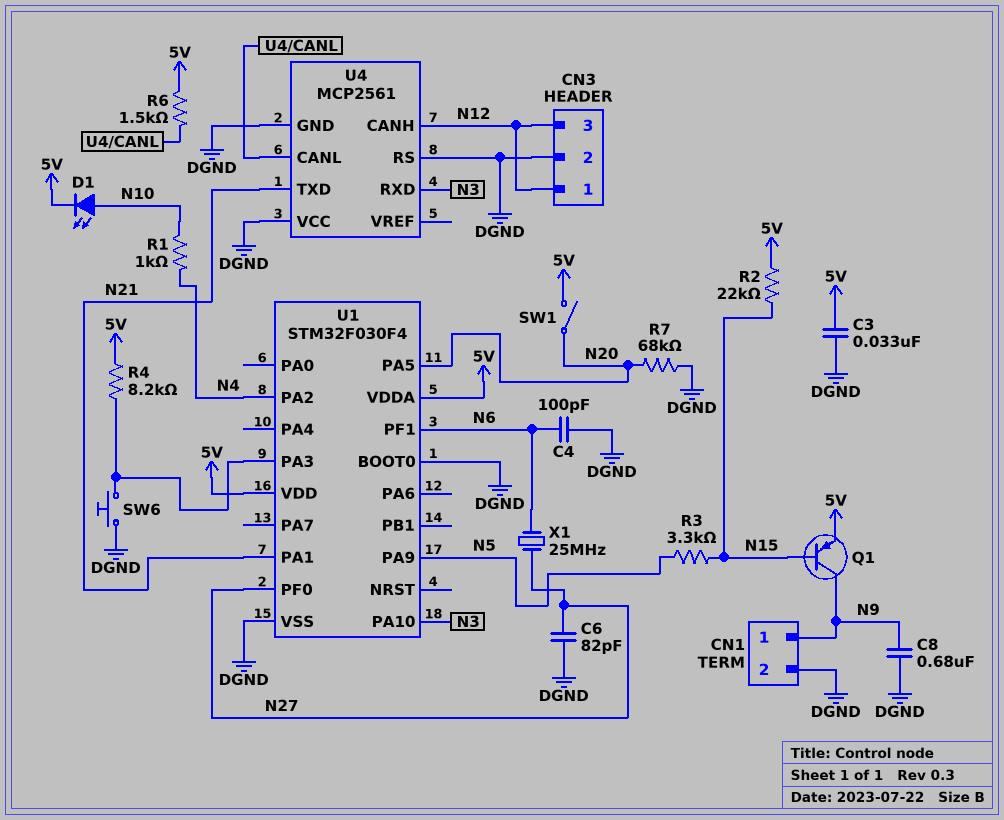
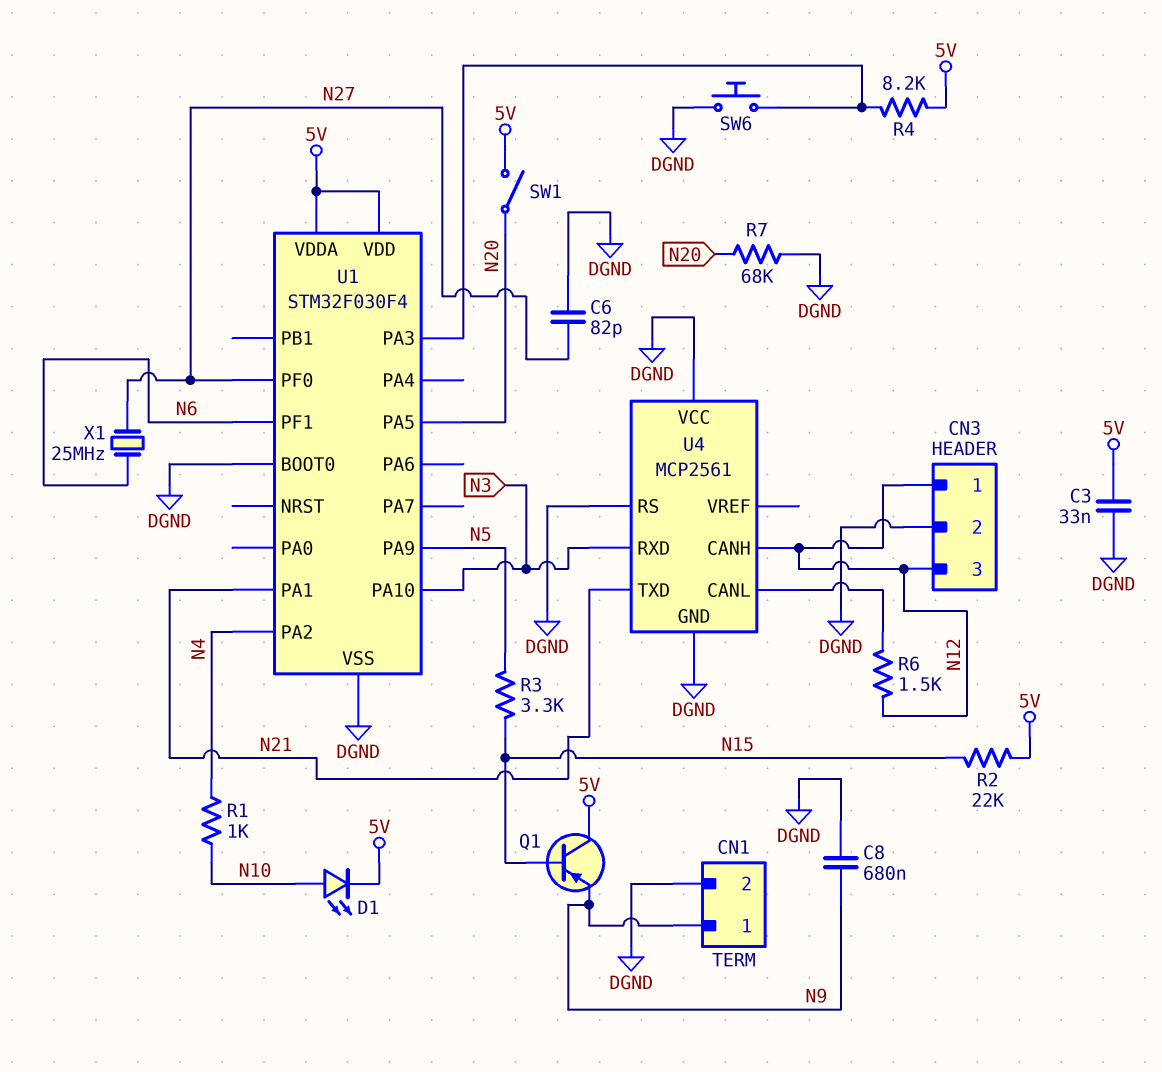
C4: 100pF (DGND, N6) -> none
Q1: PNP (B N15, C N9, E 5V) -> PNP (B N15, C 5V, E N9)
R6: 1.5k (5V, U4/CANL) -> 1.5k (N12, U4/CANL)

